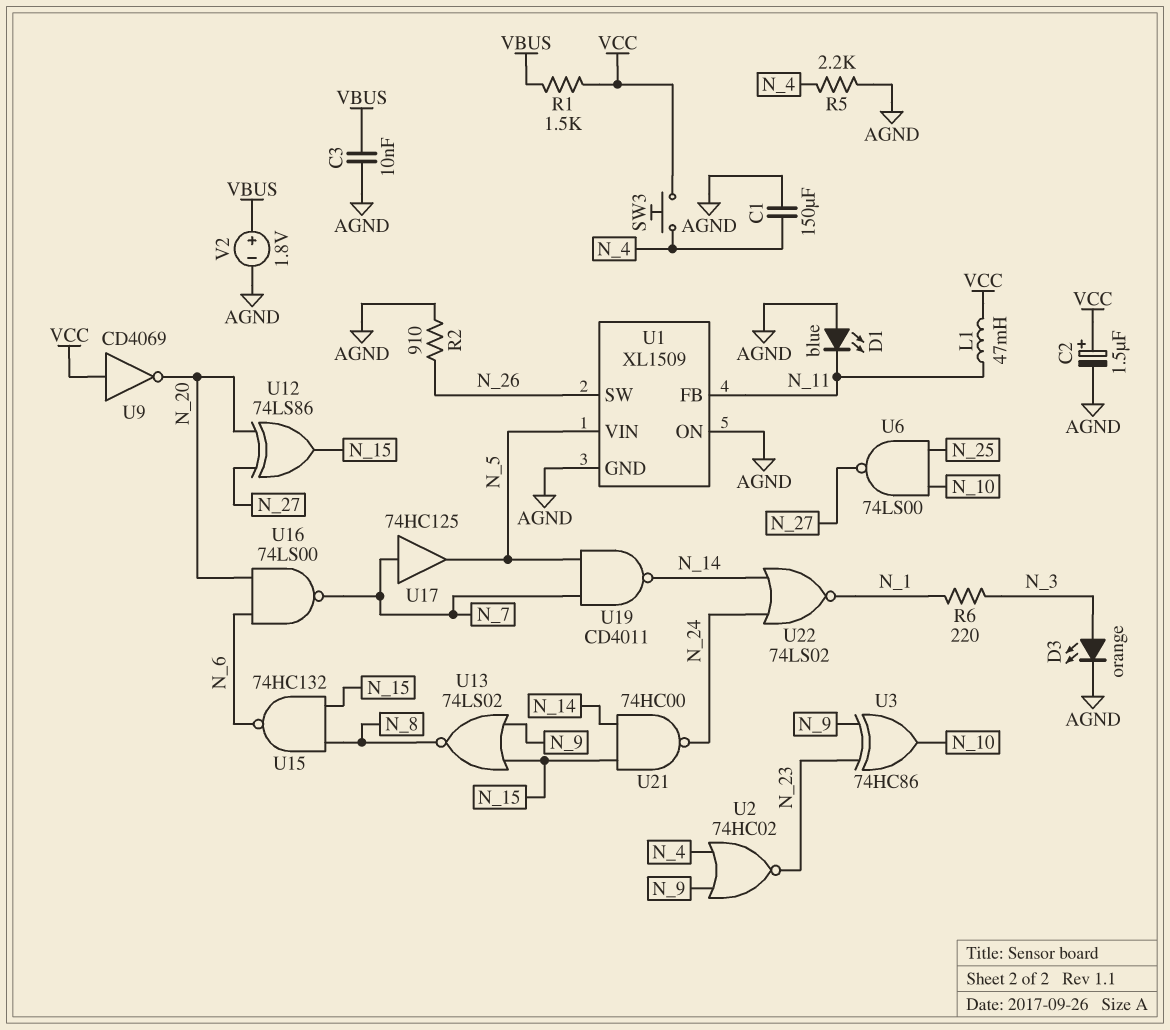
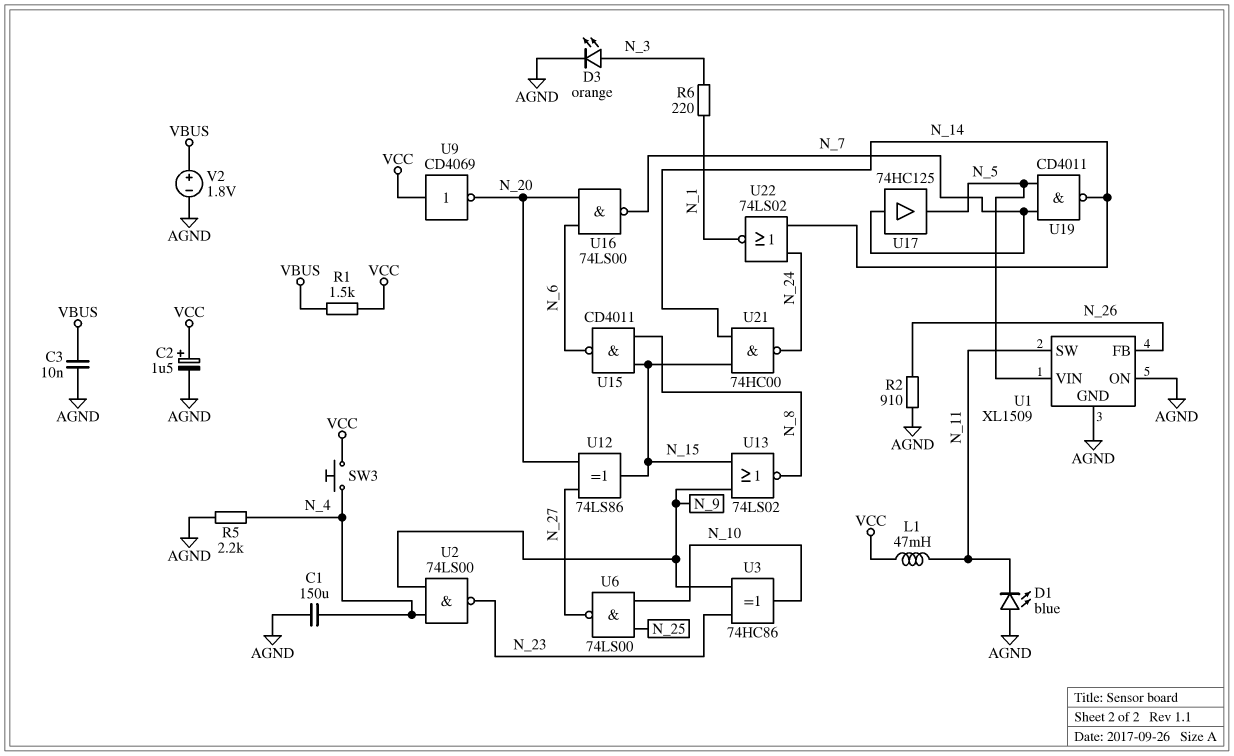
U1 pin FB: N_11 -> N_26
U1 pin SW: N_26 -> N_11
U2: NOR 74HC02 (in N_4, in N_9, out N_23) -> NAND 74LS00 (in N_4, in N_9, out N_23)
U15: NAND 74HC132 (in N_8, in N_15, out N_6) -> NAND CD4011 (in N_8, in N_15, out N_6)

